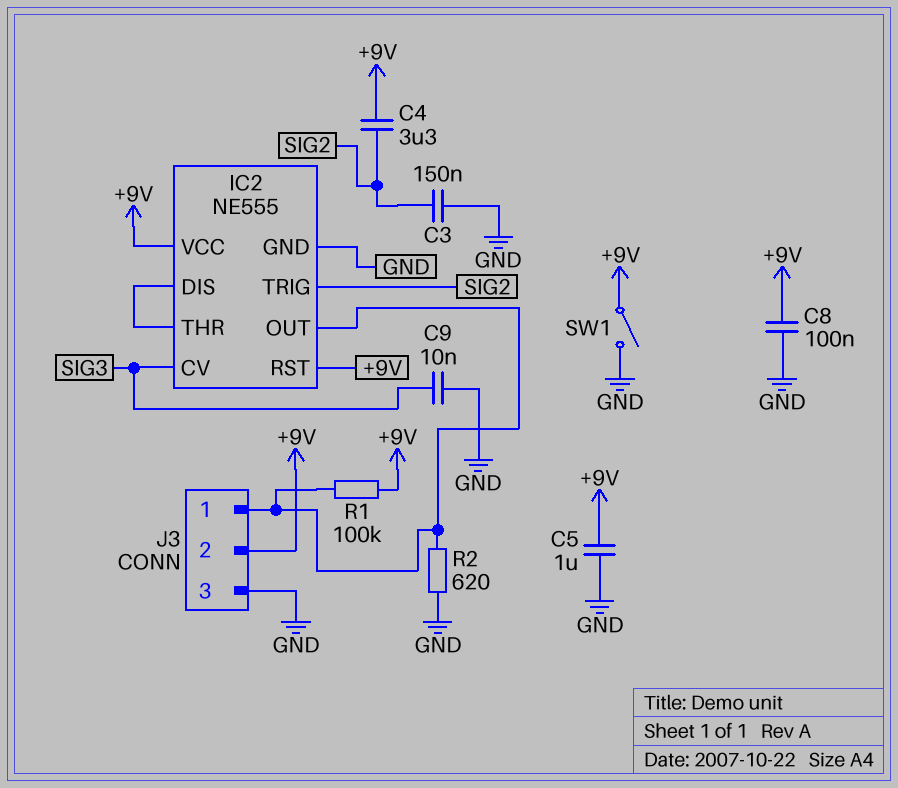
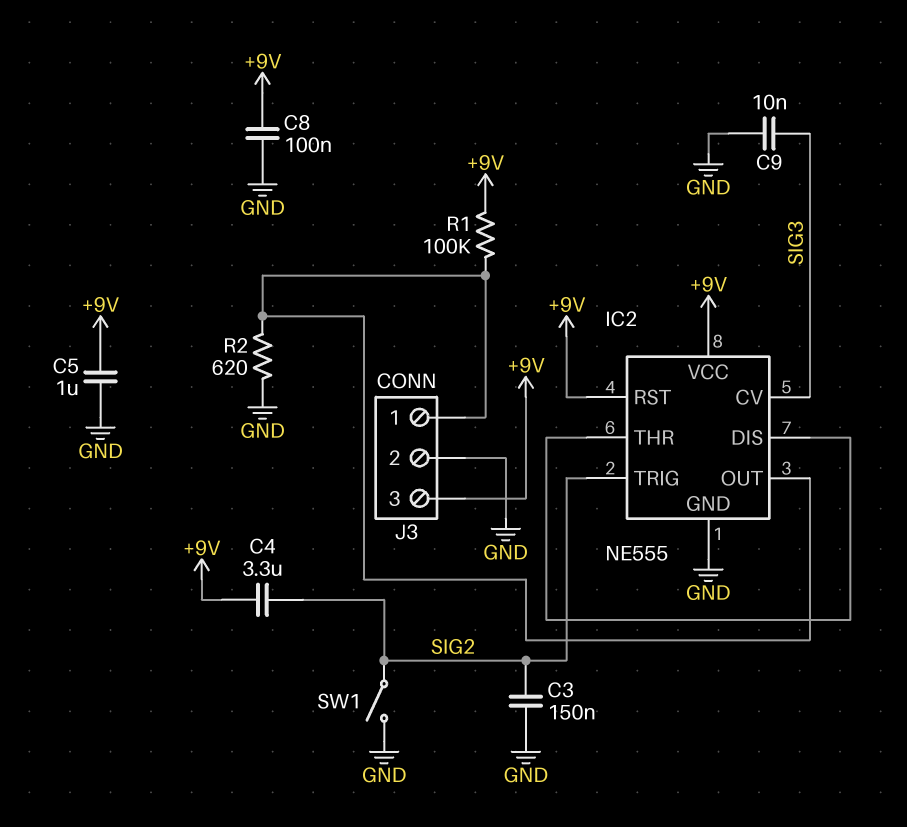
J3 pin 2: +9V -> GND
J3 pin 3: GND -> +9V
SW1: switch (+9V, GND) -> switch (GND, SIG2)

